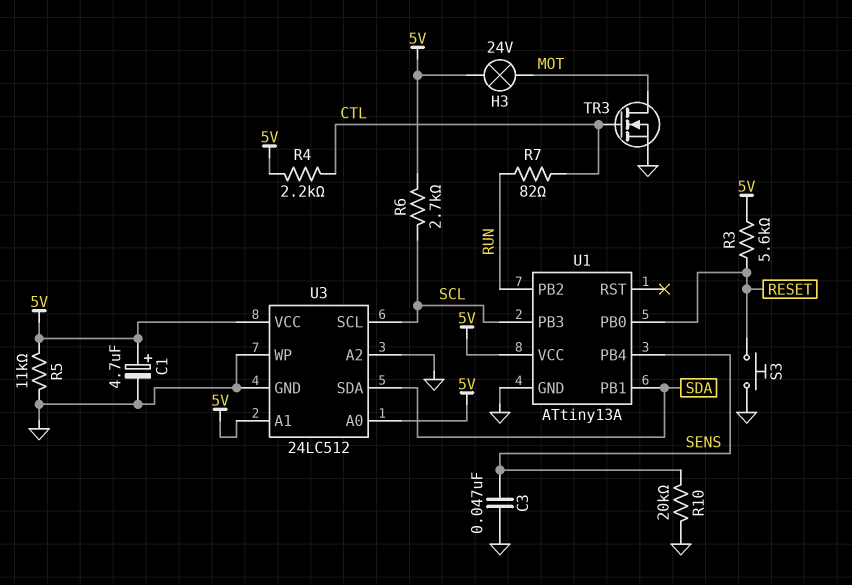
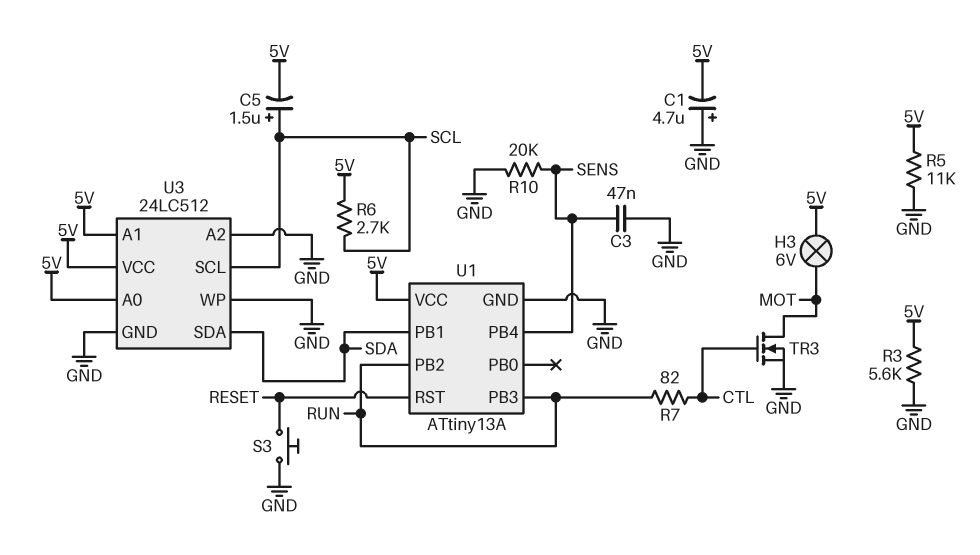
C1: 4.7uF (plus 5V, minus GND) -> 4.7uF (plus GND, minus 5V)
C5: none -> 1.5uF (plus SCL, minus 5V)
H3: lamp 24V (5V, MOT) -> lamp 6V (5V, MOT)
R3: 5.6k (5V, RESET) -> 5.6k (5V, GND)
R4: 2.2k (5V, CTL) -> none
U1 pin PB0: RESET -> none
U1 pin PB3: SCL -> RUN
U1 pin RST: none -> RESET

